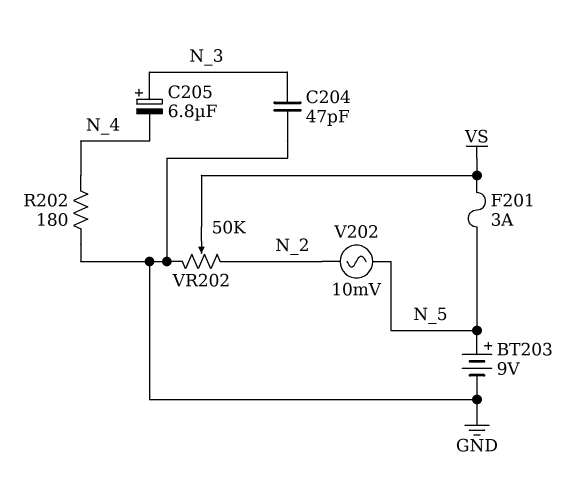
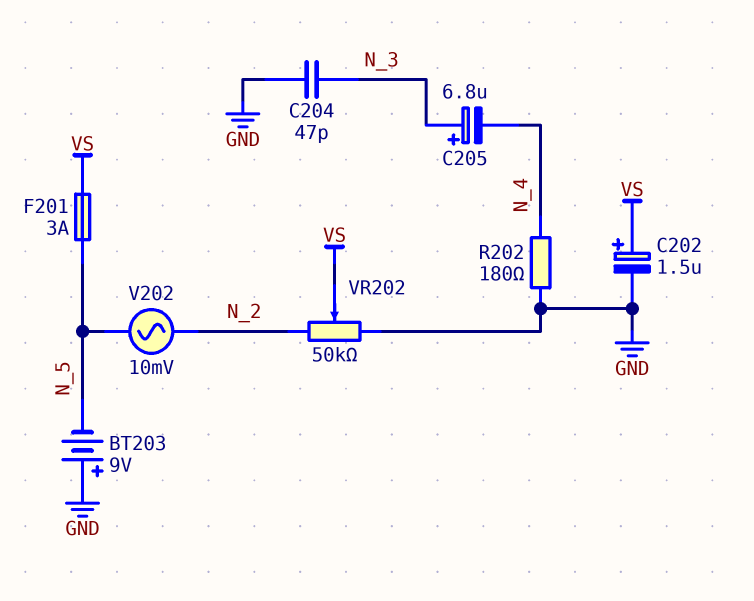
BT203: 9V (plus N_5, minus GND) -> 9V (plus GND, minus N_5)
C202: none -> 1.5uF (plus VS, minus GND)

